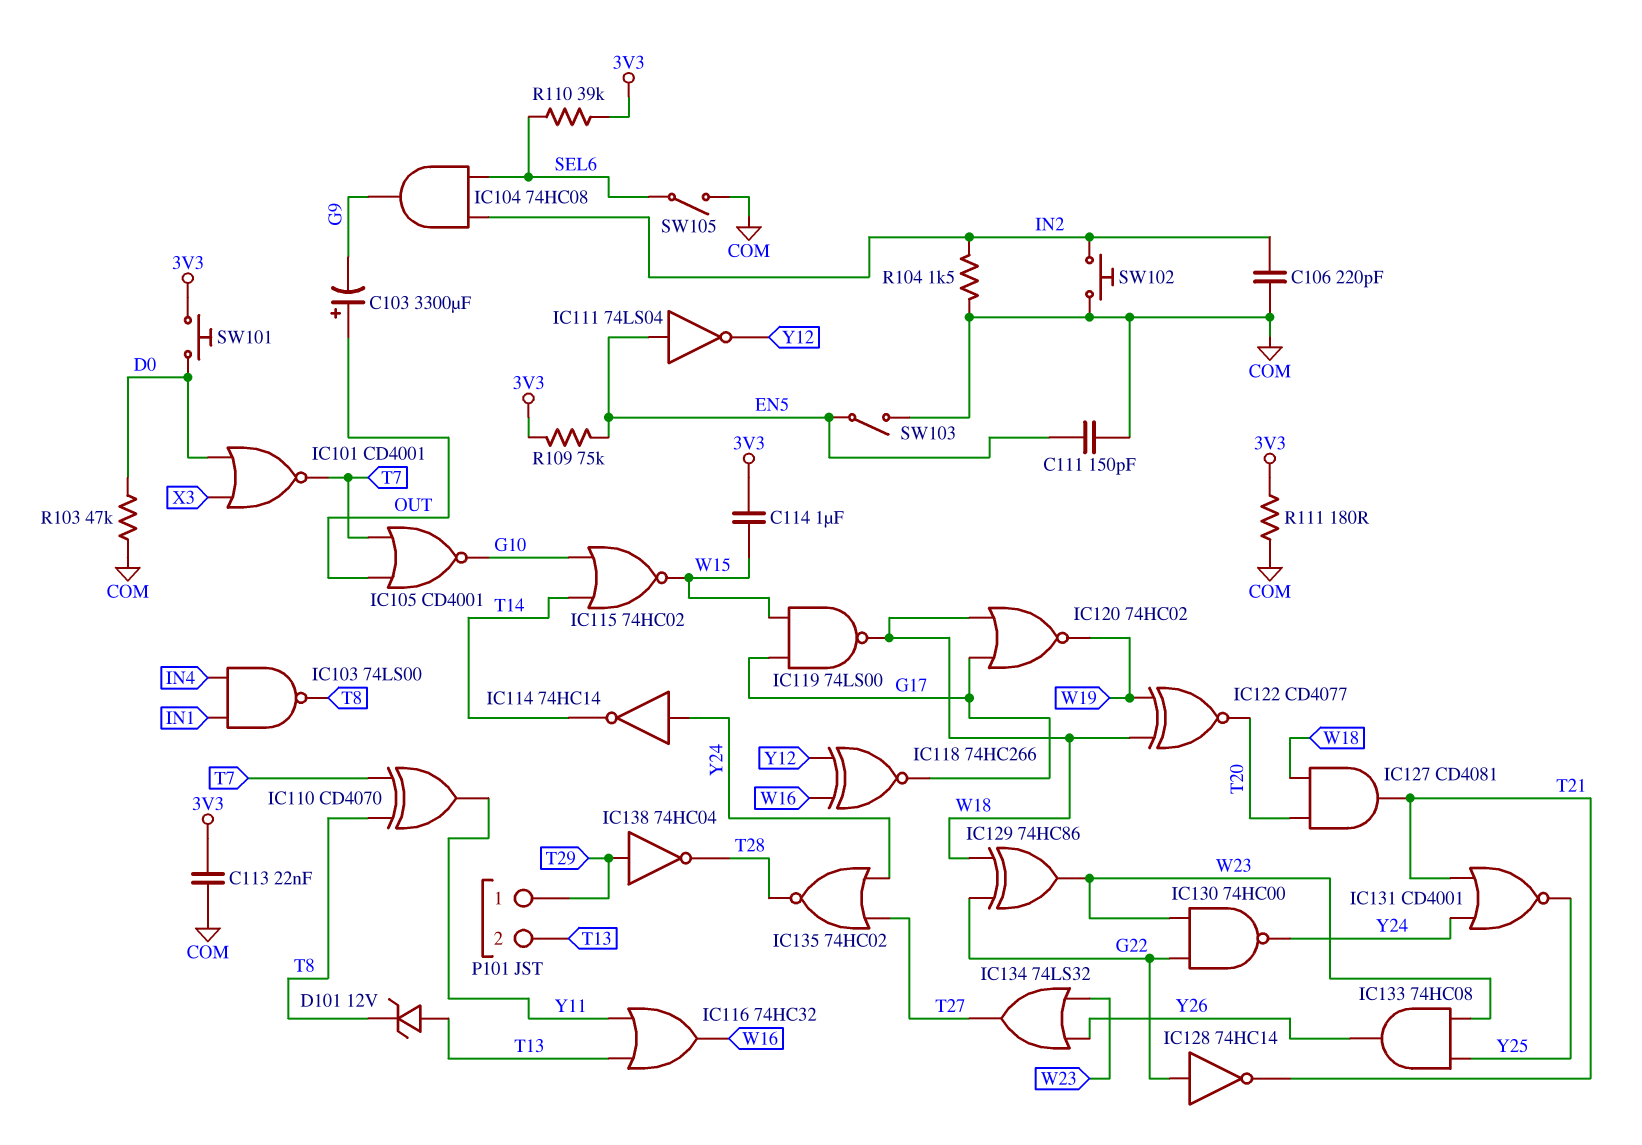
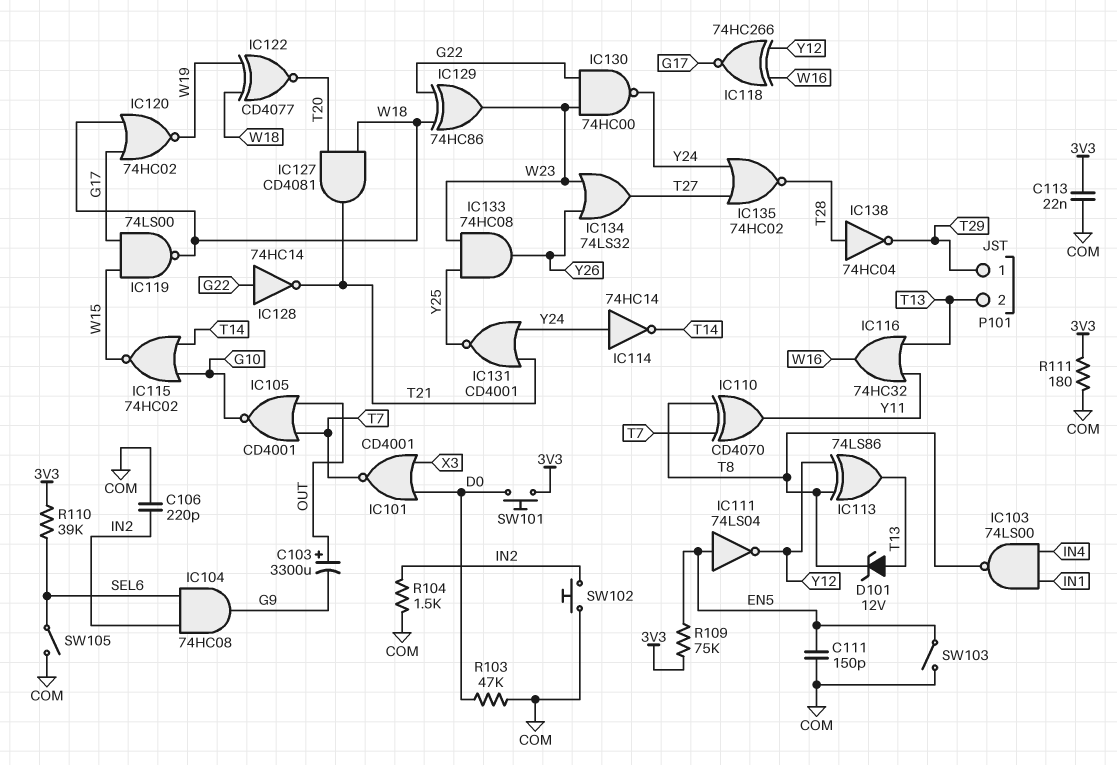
C114: 1uF (3V3, W15) -> none
IC113: none -> XOR 74LS86 (in T8, in Y12, out T13)
IC138: NOT 74HC04 (in T29, out T28) -> NOT 74HC04 (in T28, out T29)

